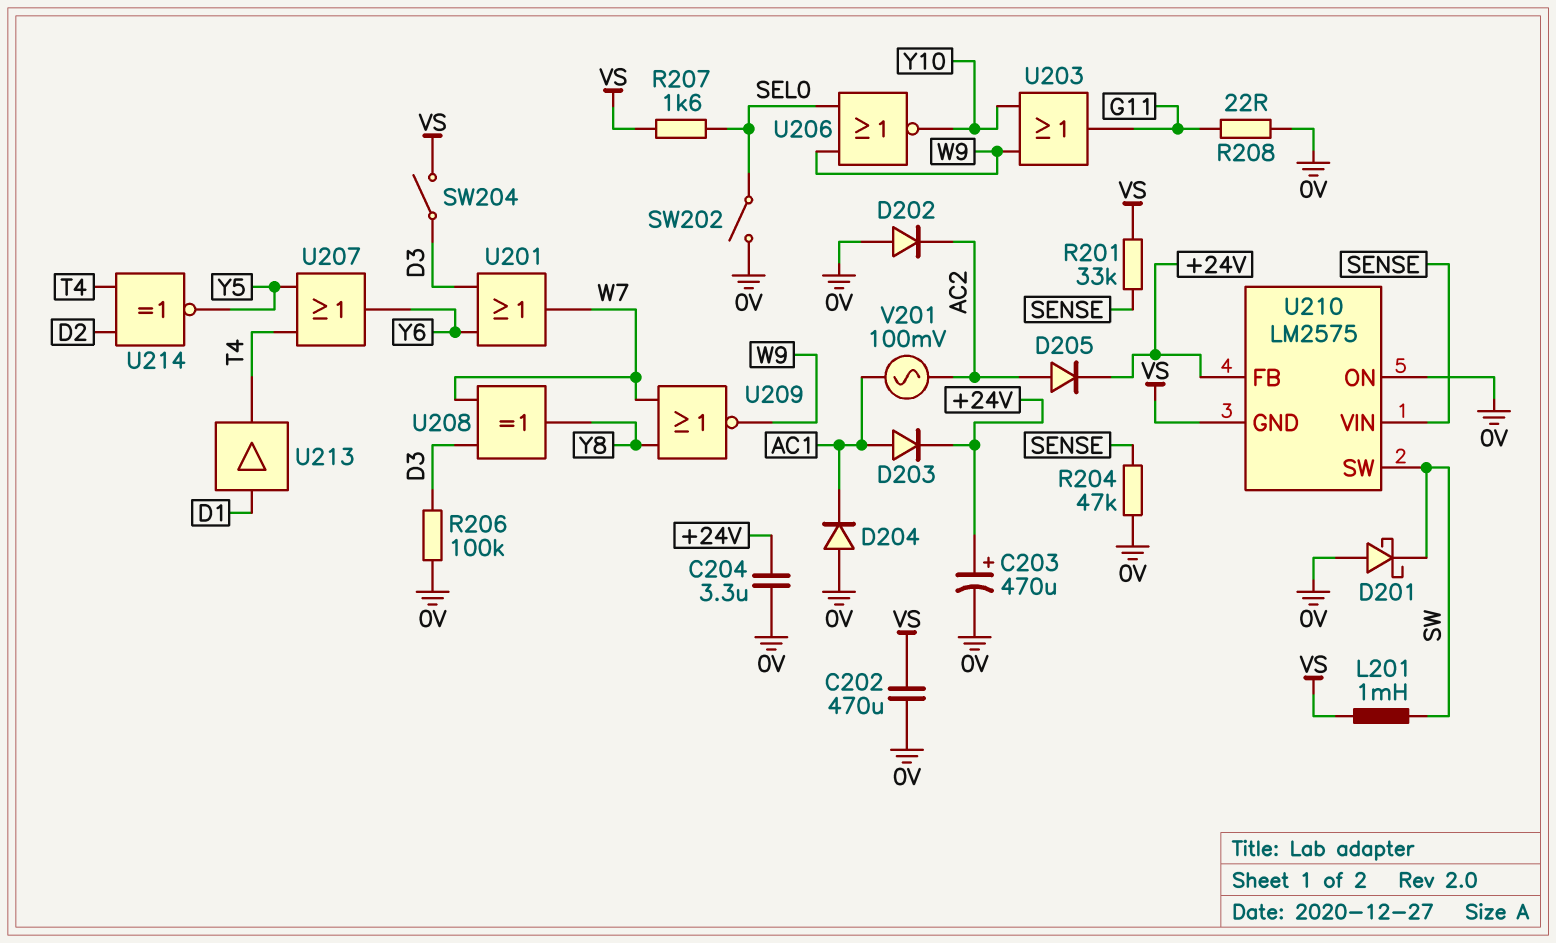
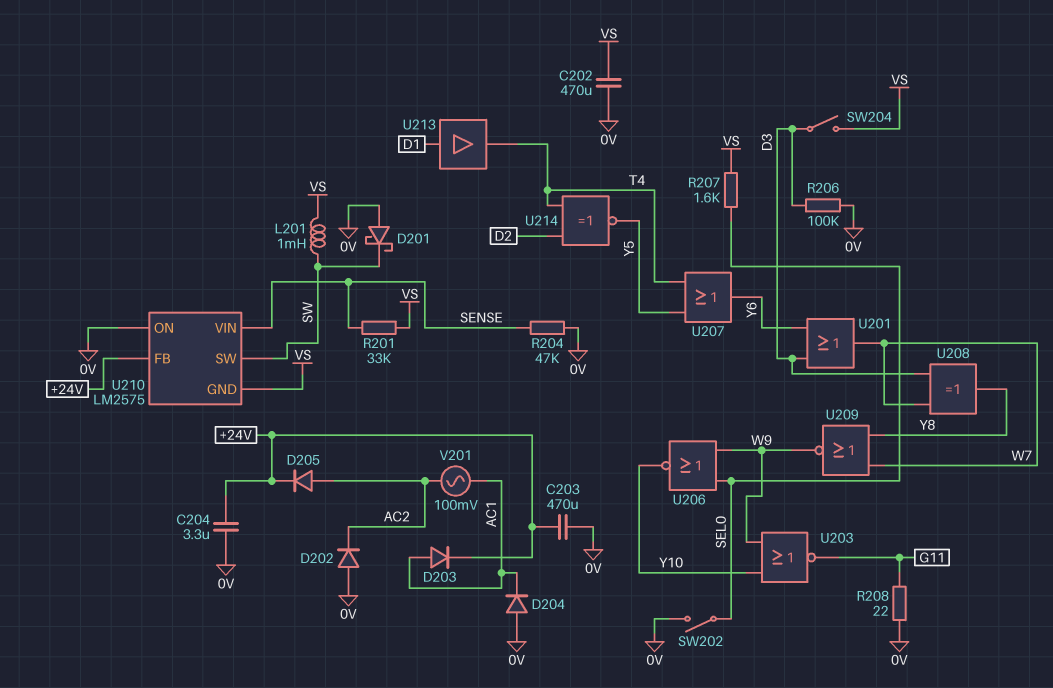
C203: 470uF (plus +24V, minus 0V) -> 470uF (+24V, 0V)
U203: OR (in W9, in Y10, out G11) -> NOR (in W9, in Y10, out G11)

